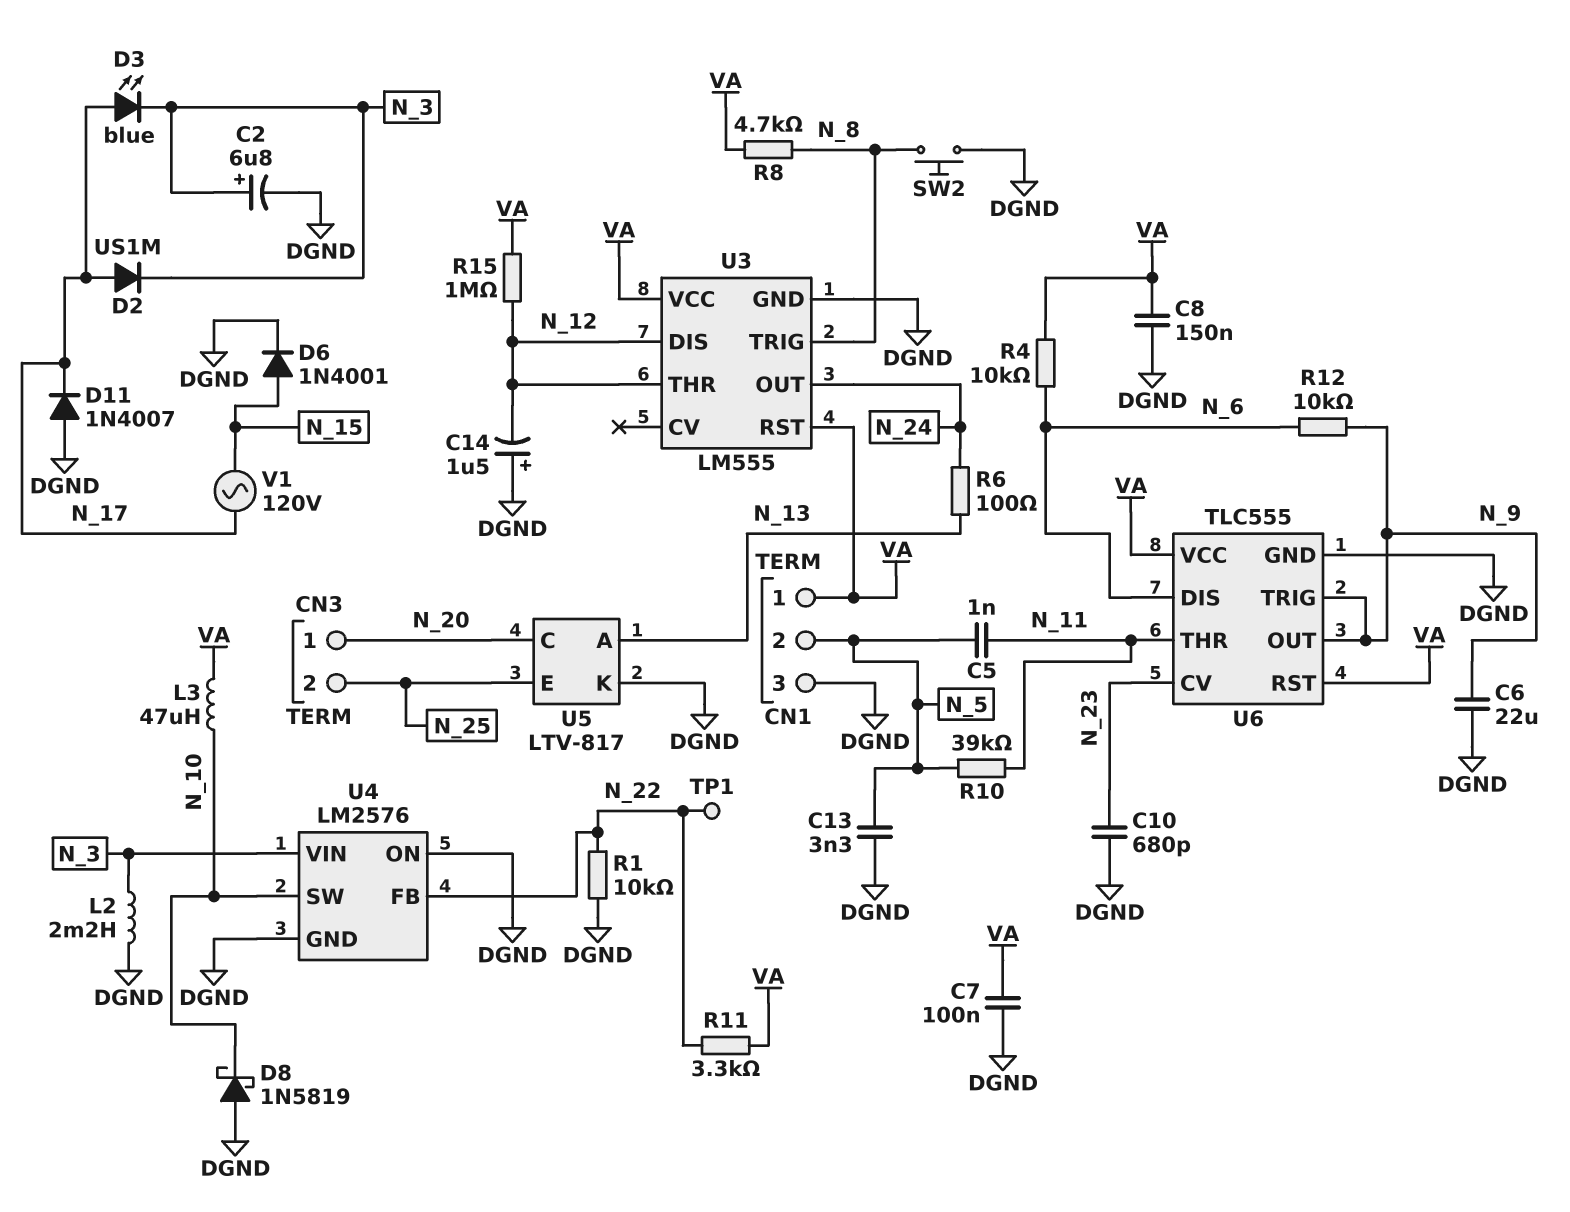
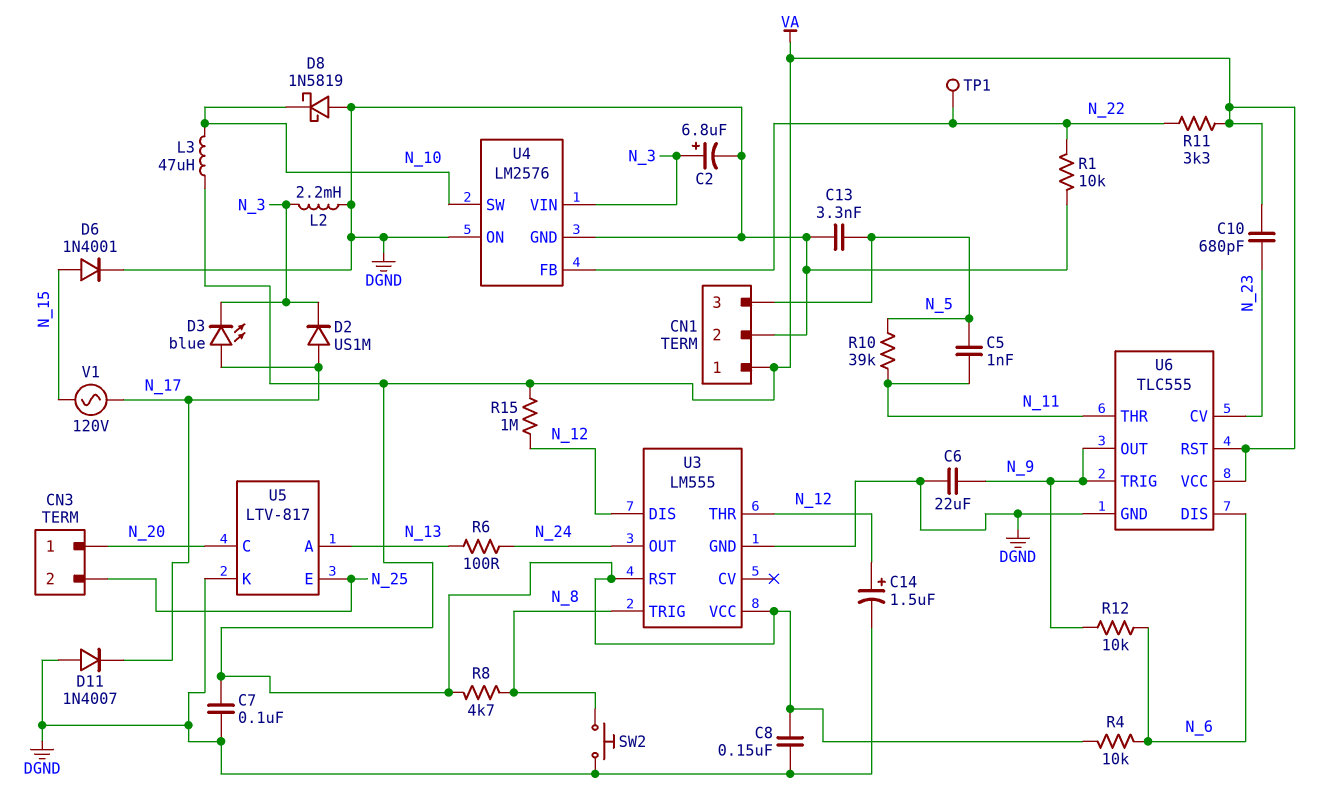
C10: 680pF (DGND, N_23) -> 680pF (N_23, VA)
C14: 1.5uF (plus DGND, minus N_12) -> 1.5uF (plus N_12, minus DGND)
CN1 pin 2: N_5 -> DGND
CN1 pin 3: DGND -> N_5

